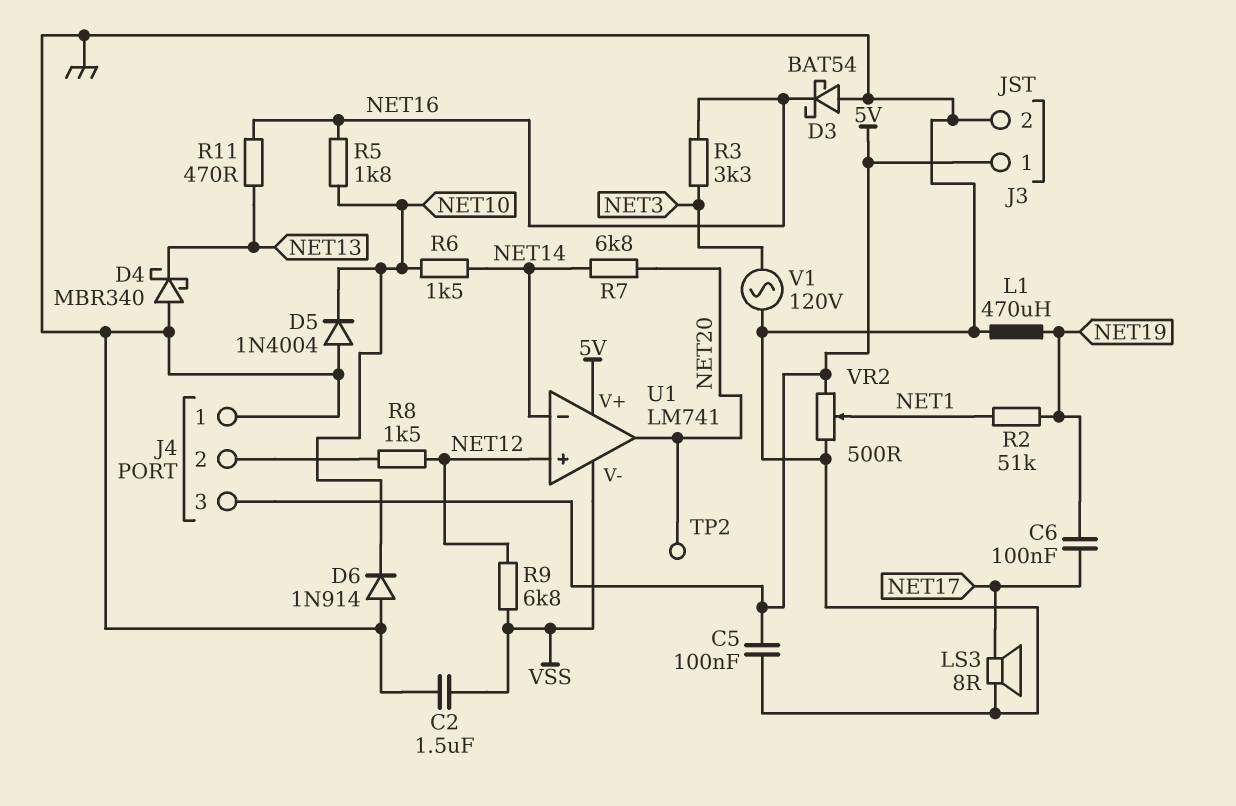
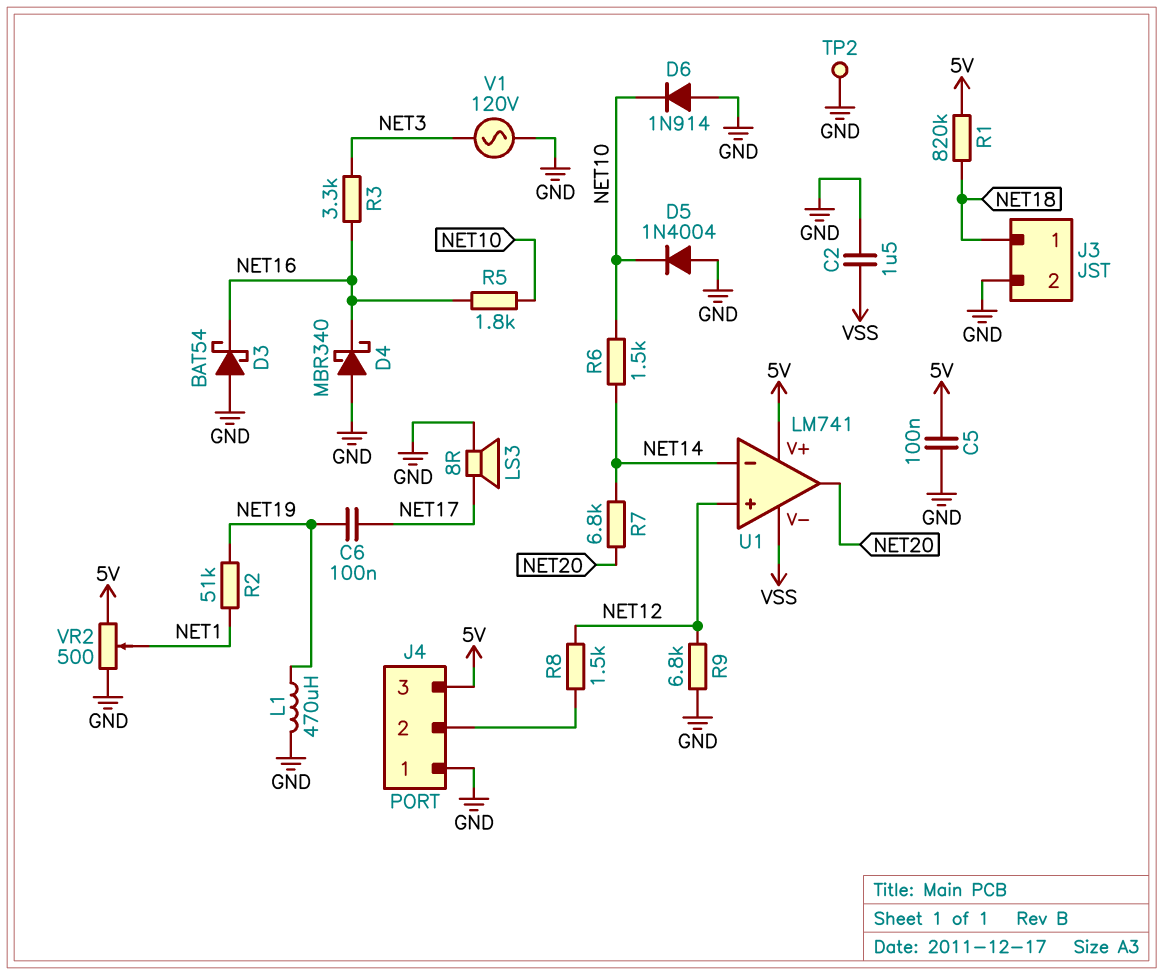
D4: schottky MBR340 (A GND, K NET13) -> schottky MBR340 (A GND, K NET16)
J3 pin 1: 5V -> NET18
R1: none -> 820k (5V, NET18)
R9: 6.8k (NET12, VSS) -> 6.8k (GND, NET12)
R11: 470 (NET13, NET16) -> none
TP2: test point (NET20) -> test point (GND)

